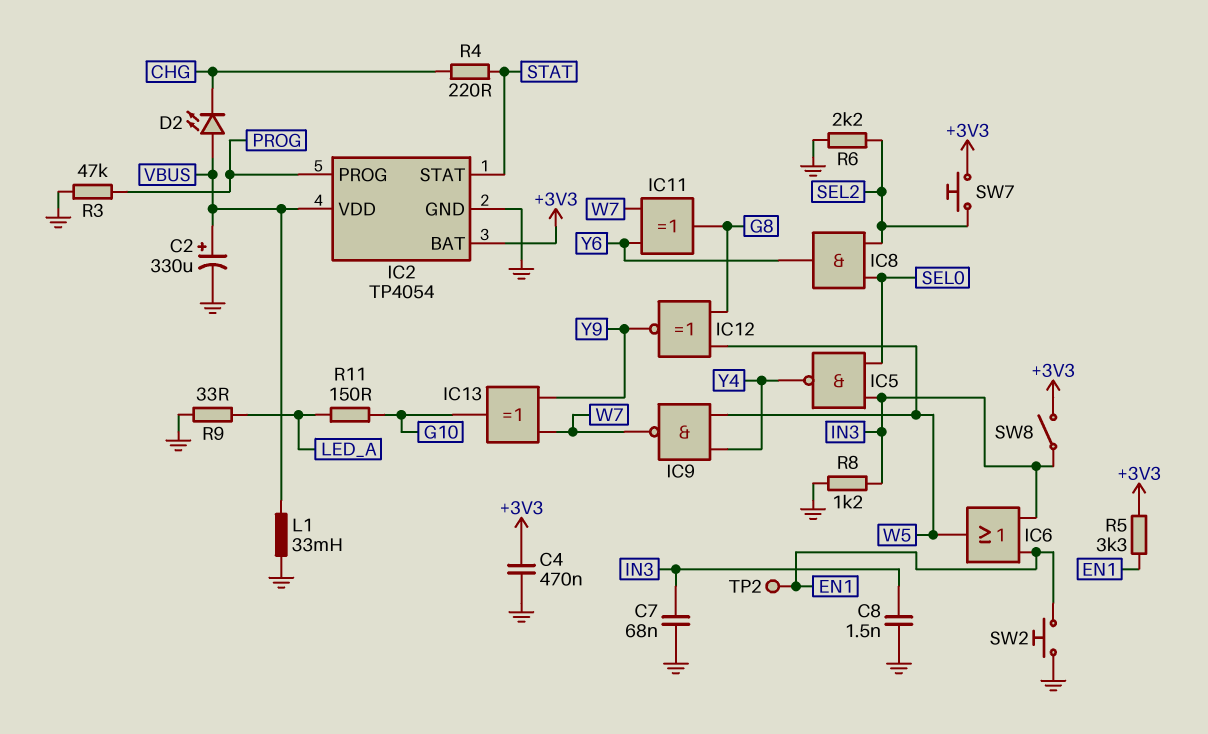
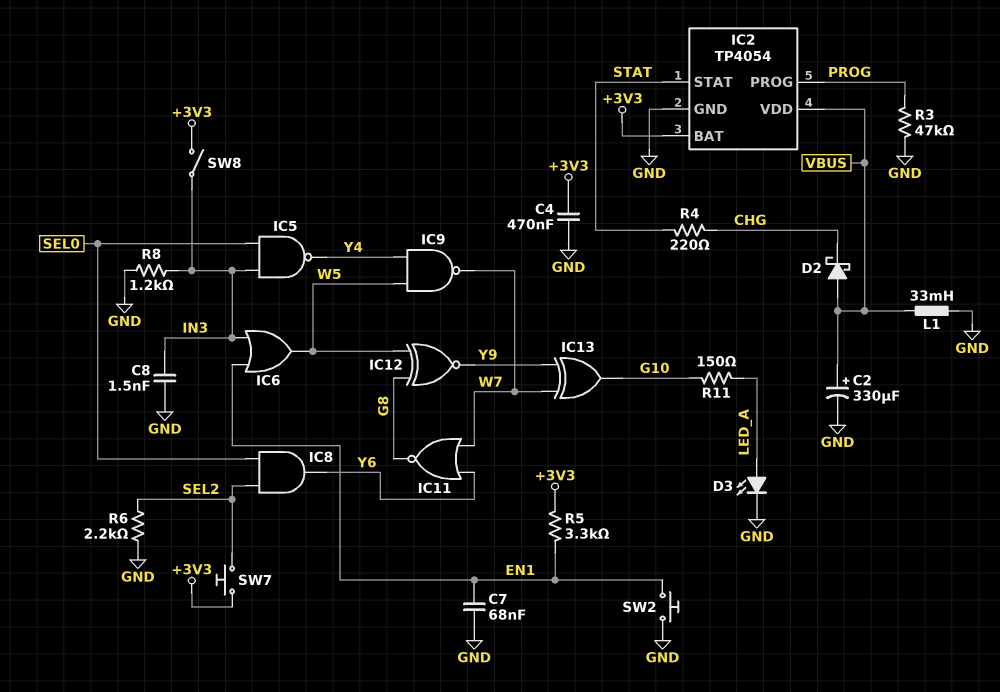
C7: 68nF (GND, IN3) -> 68nF (EN1, GND)
D2: LED (A VBUS, K CHG) -> schottky (A VBUS, K CHG)
D3: none -> LED (A LED_A, K GND)
IC11: XOR (in W7, in Y6, out G8) -> NOR (in W7, in Y6, out G8)
R9: 33 (GND, LED_A) -> none
TP2: test point (EN1) -> none

